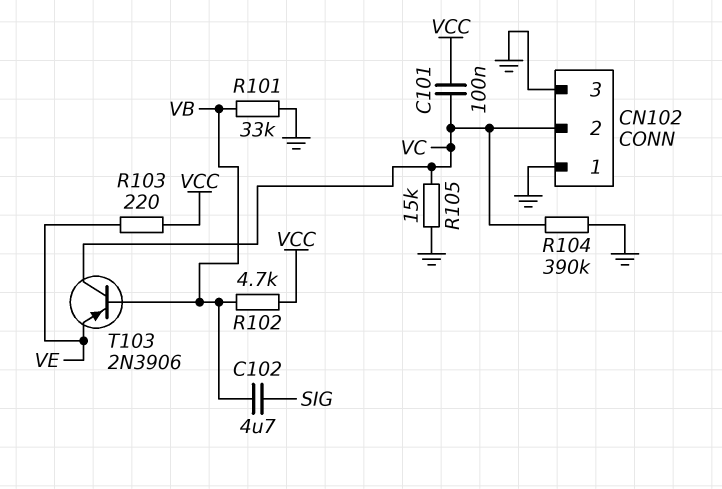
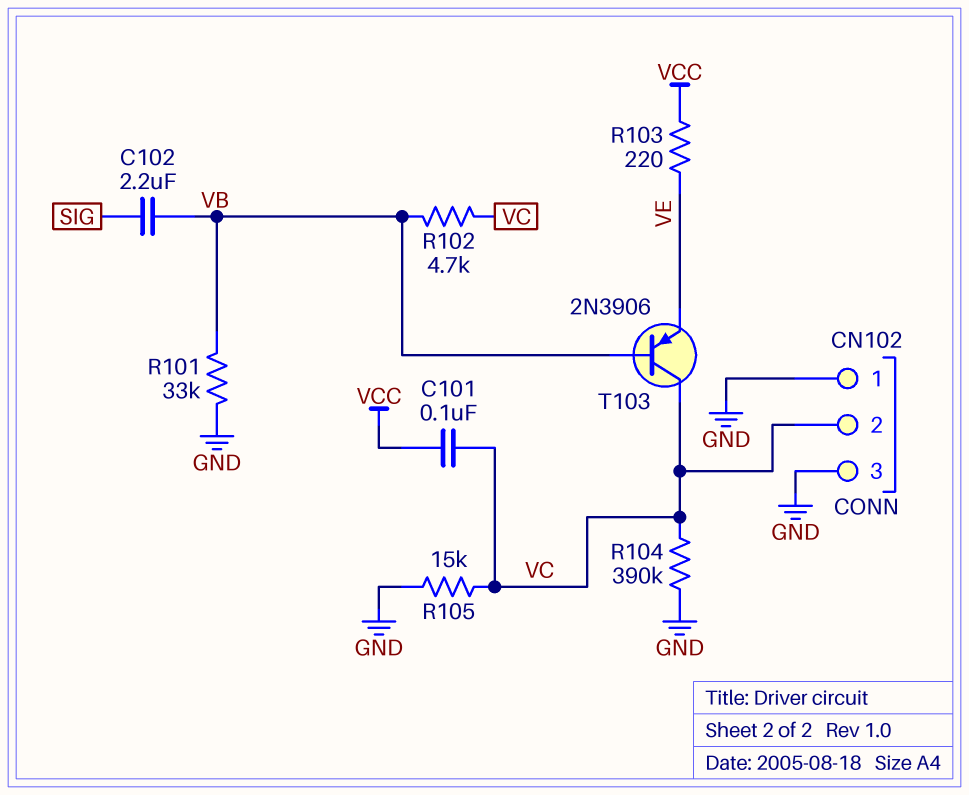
C102: 4.7uF (SIG, VB) -> 2.2uF (SIG, VB)
R102: 4.7k (VB, VCC) -> 4.7k (VB, VC)

